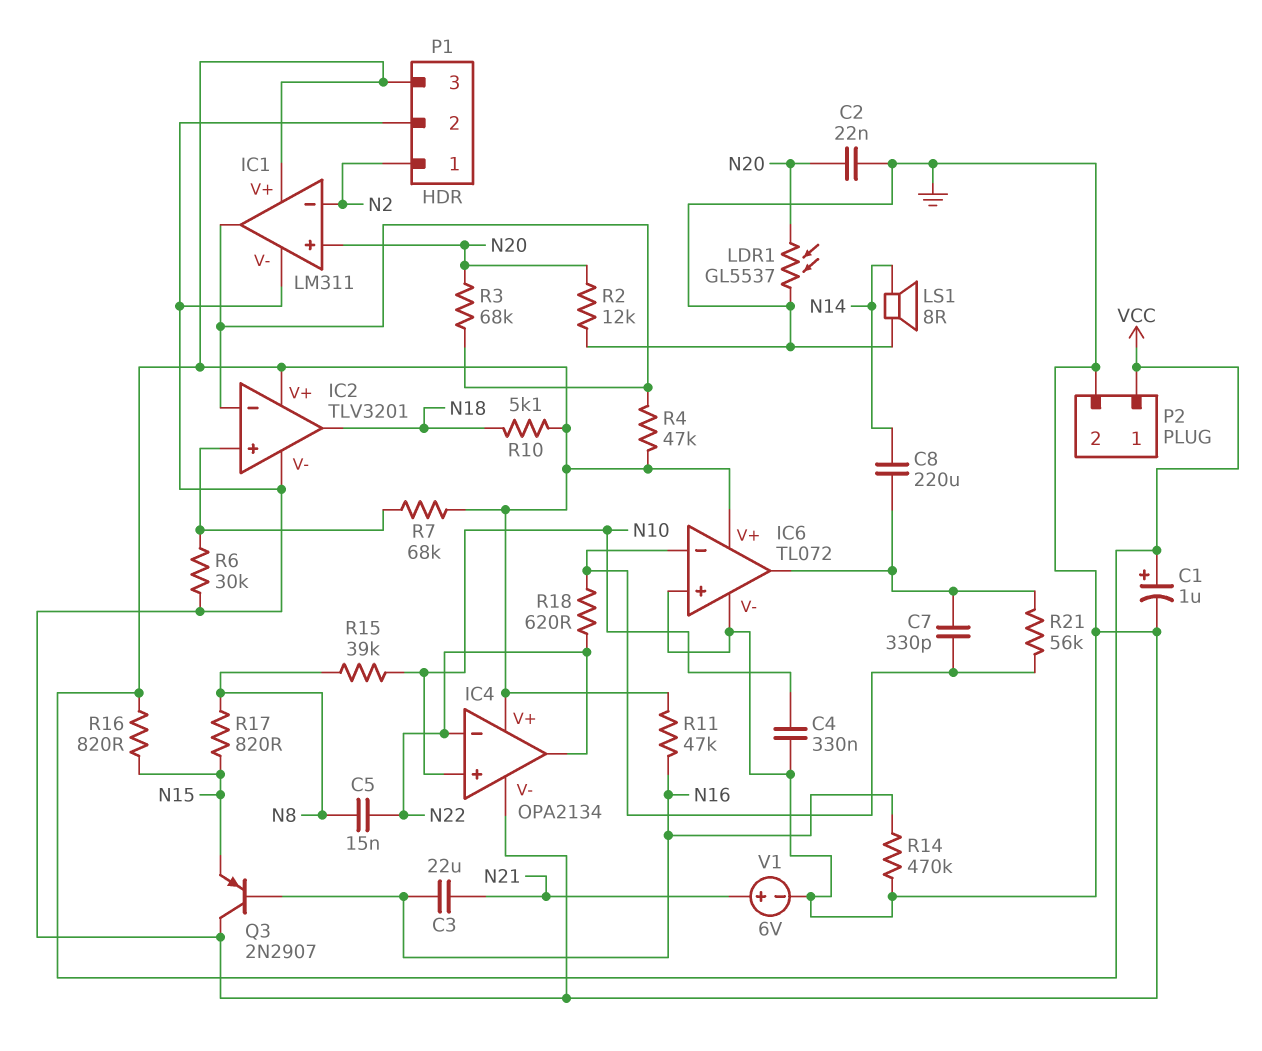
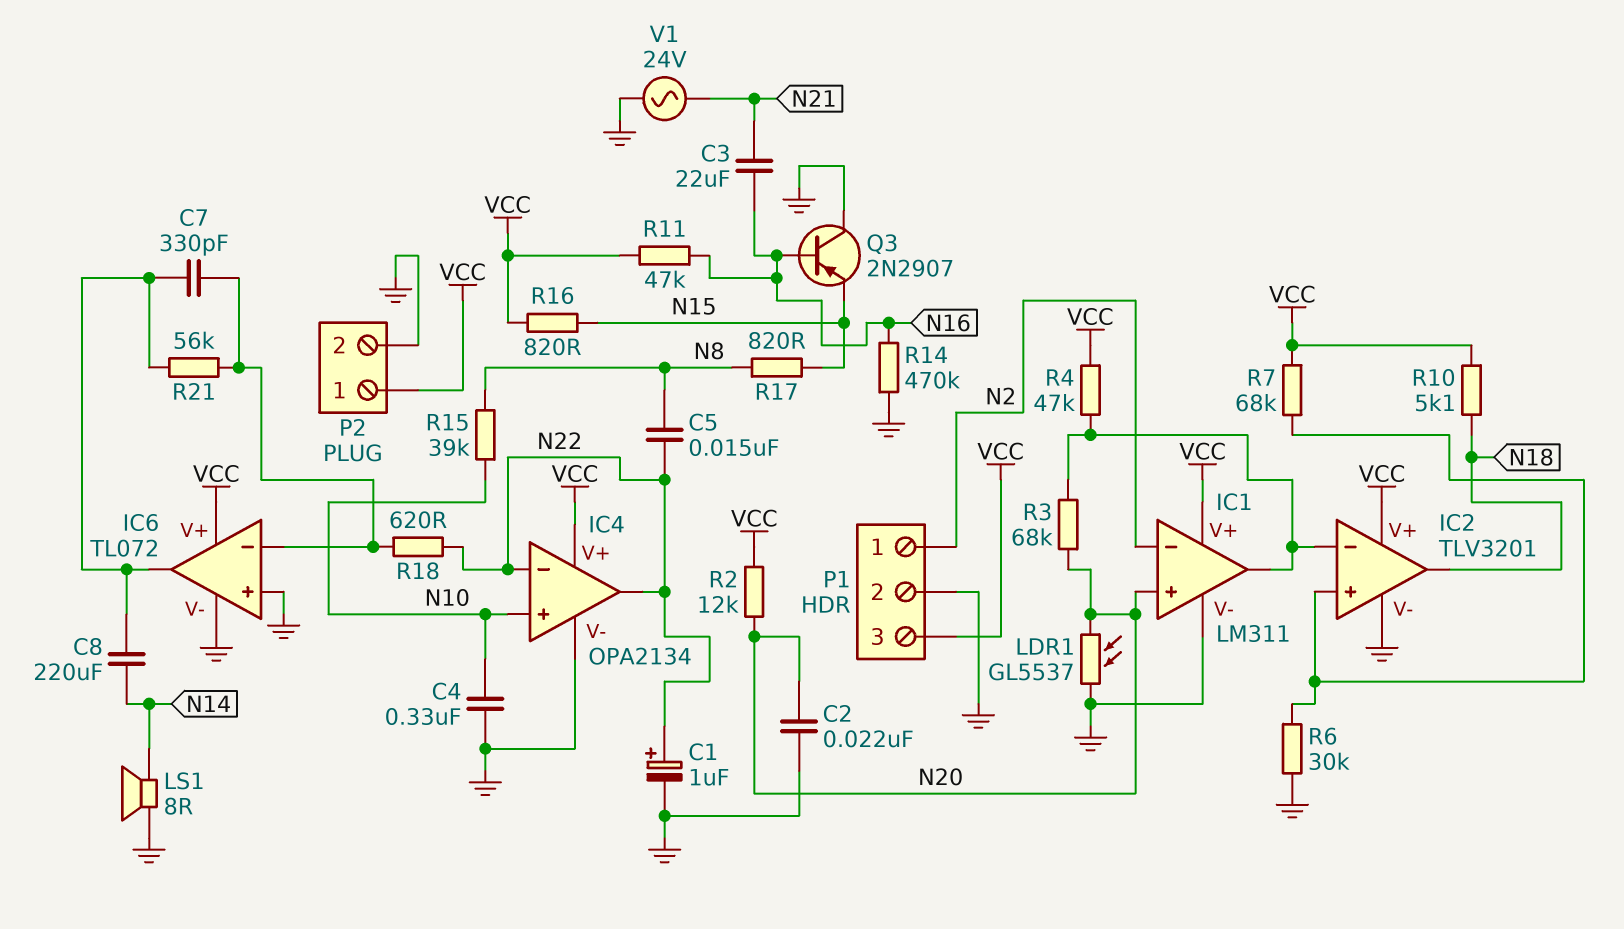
C1: 1uF (plus VCC, minus GND) -> 1uF (plus N22, minus GND)
R2: 12k (GND, N20) -> 12k (N20, VCC)
V1: 6V (plus N21, minus GND) -> AC 24V (GND, N21)

